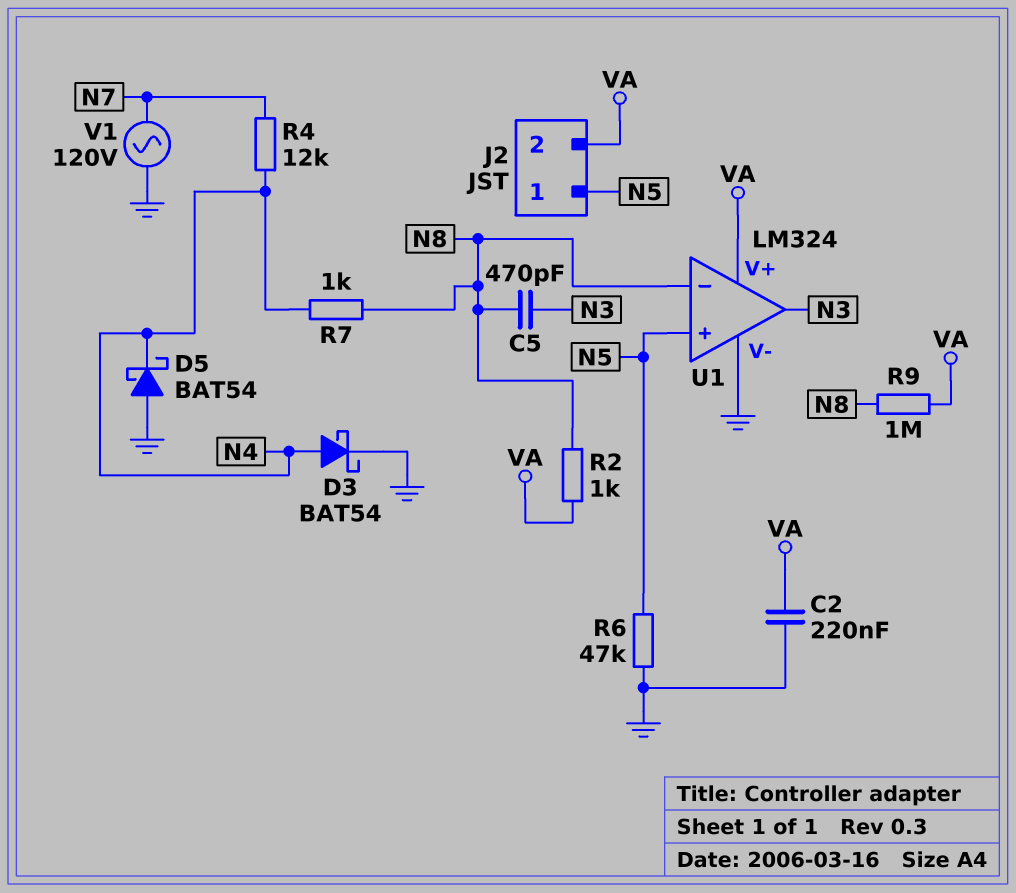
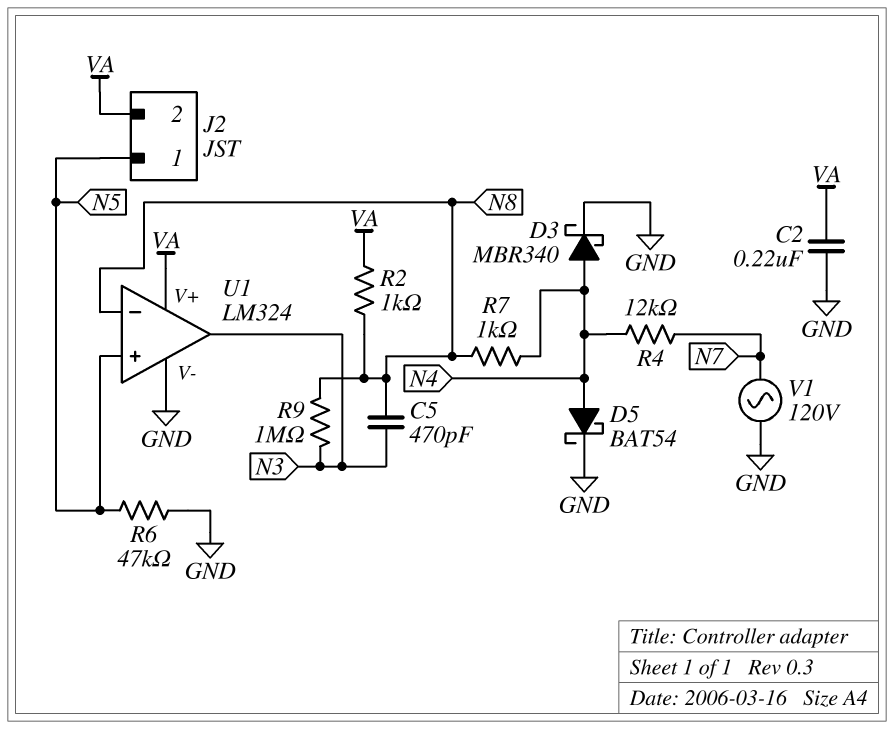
D3: schottky BAT54 (A N4, K GND) -> schottky MBR340 (A N4, K GND)
D5: schottky BAT54 (A GND, K N4) -> schottky BAT54 (A N4, K GND)
R9: 1M (N8, VA) -> 1M (N3, N8)

